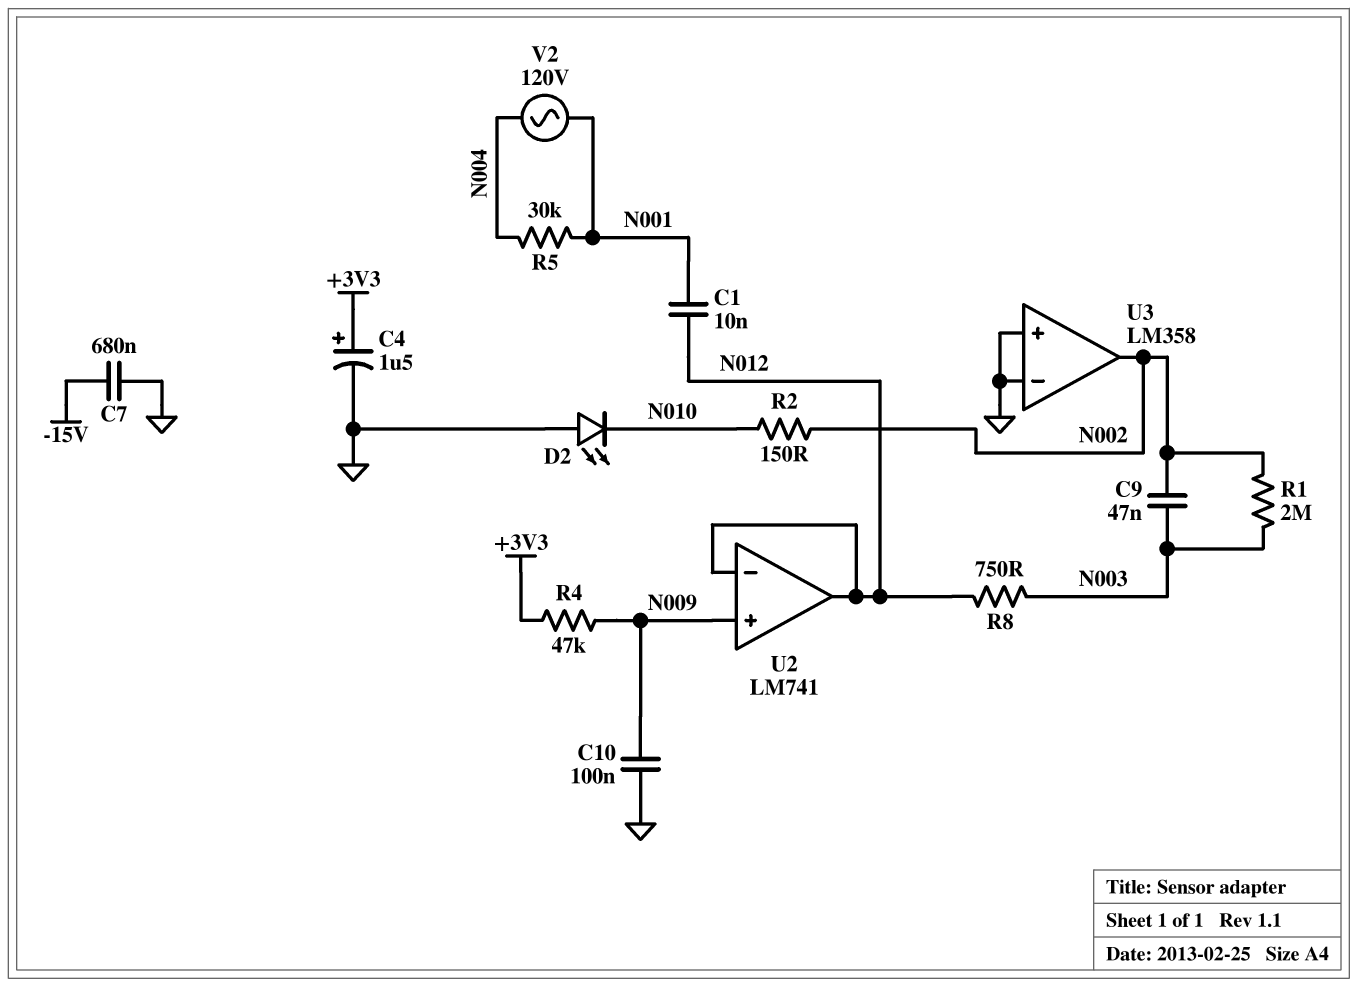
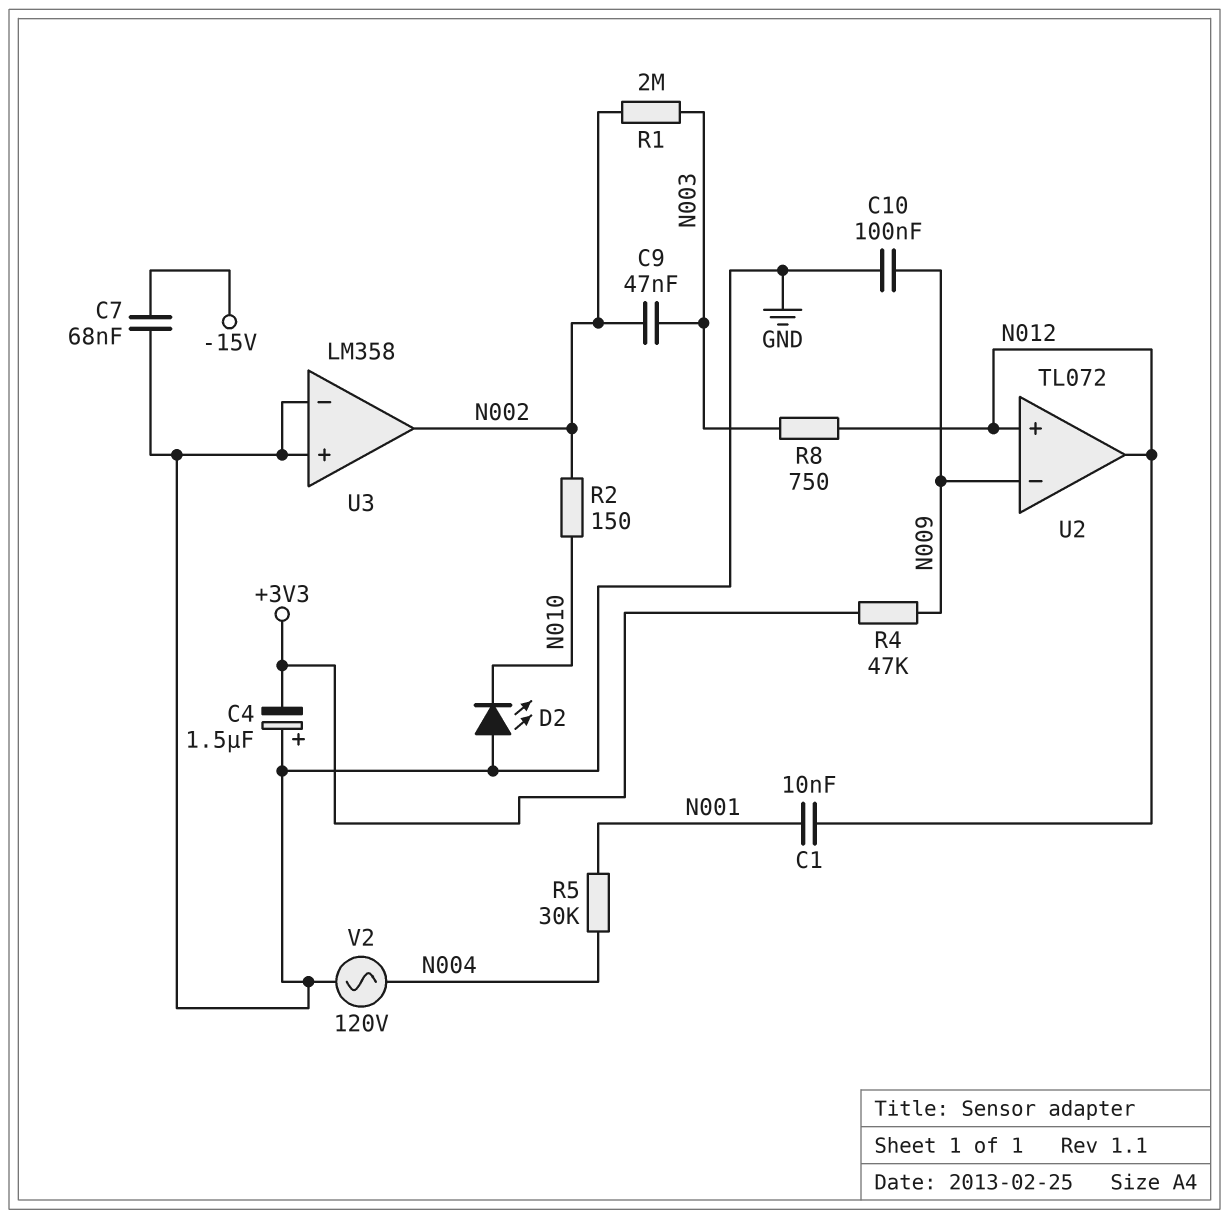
C4: 1.5uF (plus +3V3, minus GND) -> 1.5uF (plus GND, minus +3V3)
C7: 680nF (-15V, GND) -> 68nF (-15V, GND)
U2: LM741 -> TL072
U2 pin in+: N009 -> N012
U2 pin in-: N012 -> N009
V2: AC 120V (N001, N004) -> AC 120V (GND, N004)

